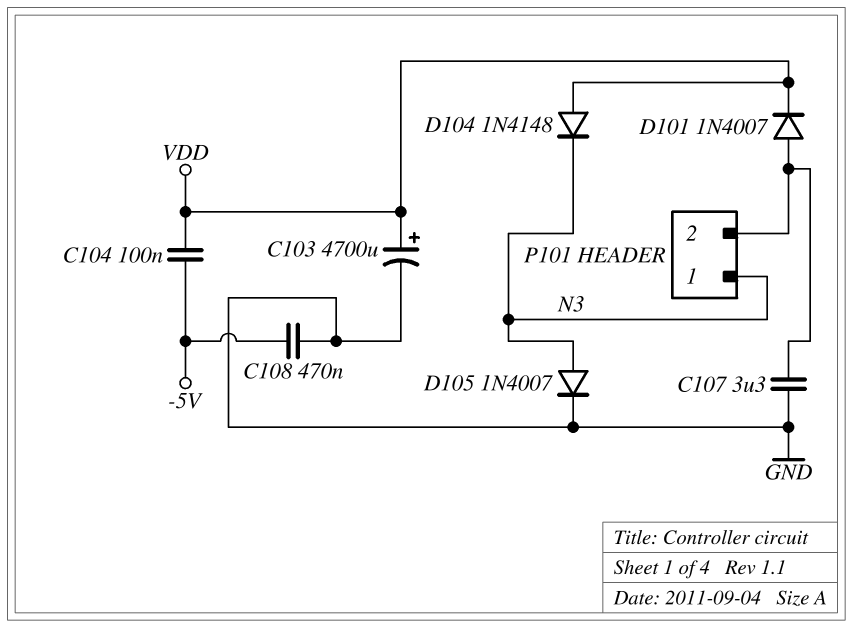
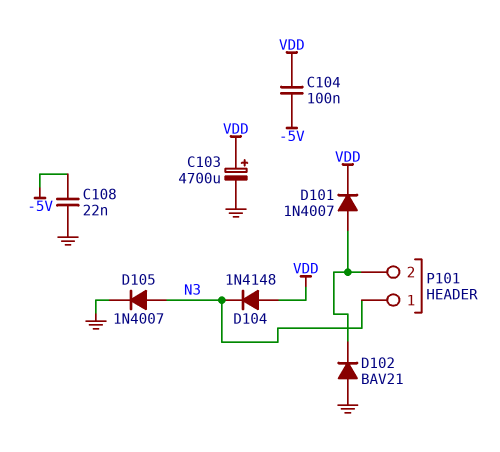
C107: 3.3uF (GND, P101/2) -> none
C108: 470nF (-5V, GND) -> 22nF (-5V, GND)
D102: none -> diode BAV21 (A GND, K P101/2)

